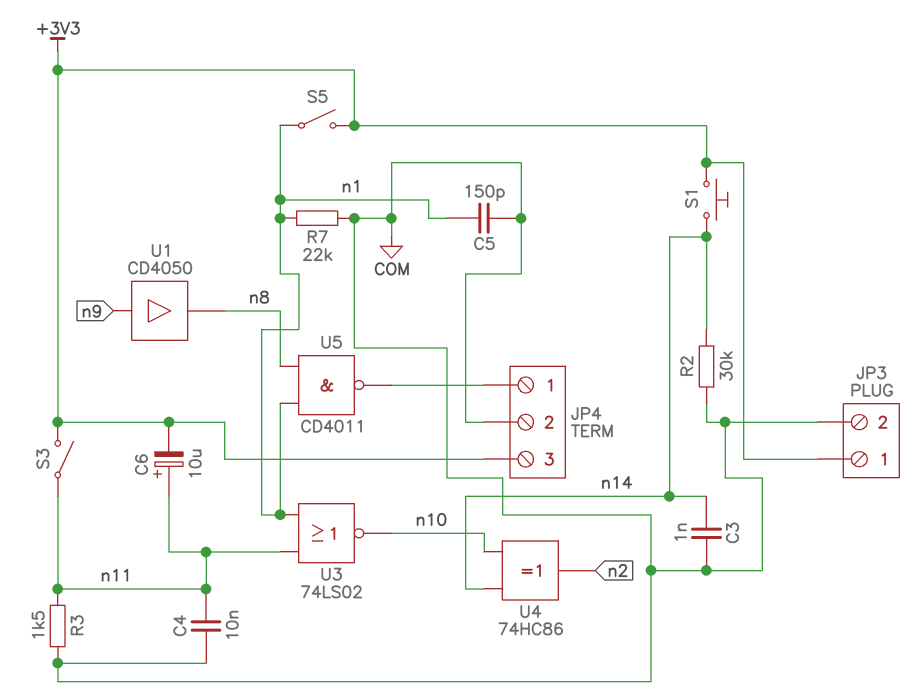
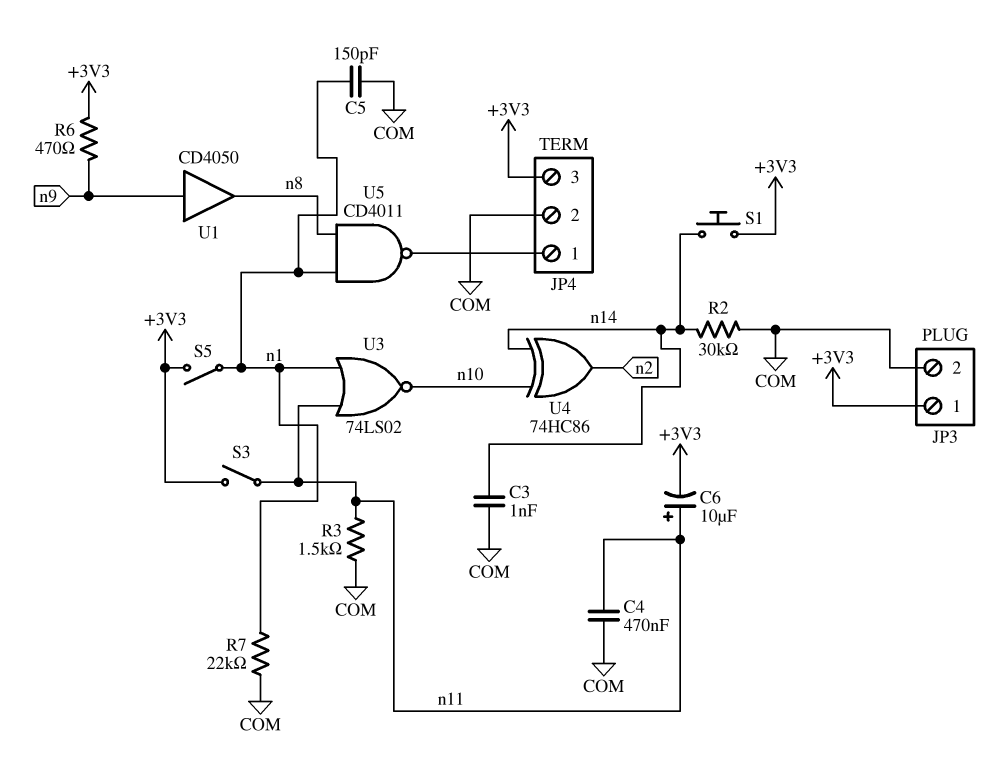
C4: 10nF (COM, n11) -> 470nF (COM, n11)
R6: none -> 470 (+3V3, n9)

